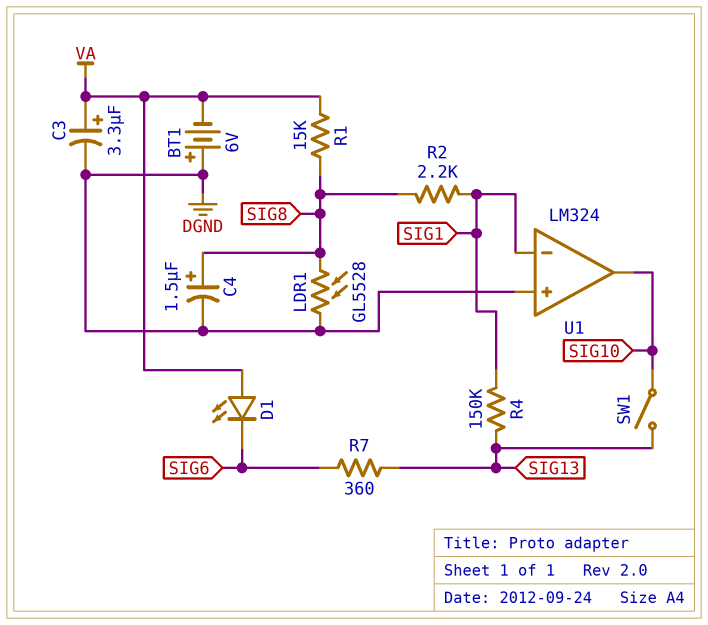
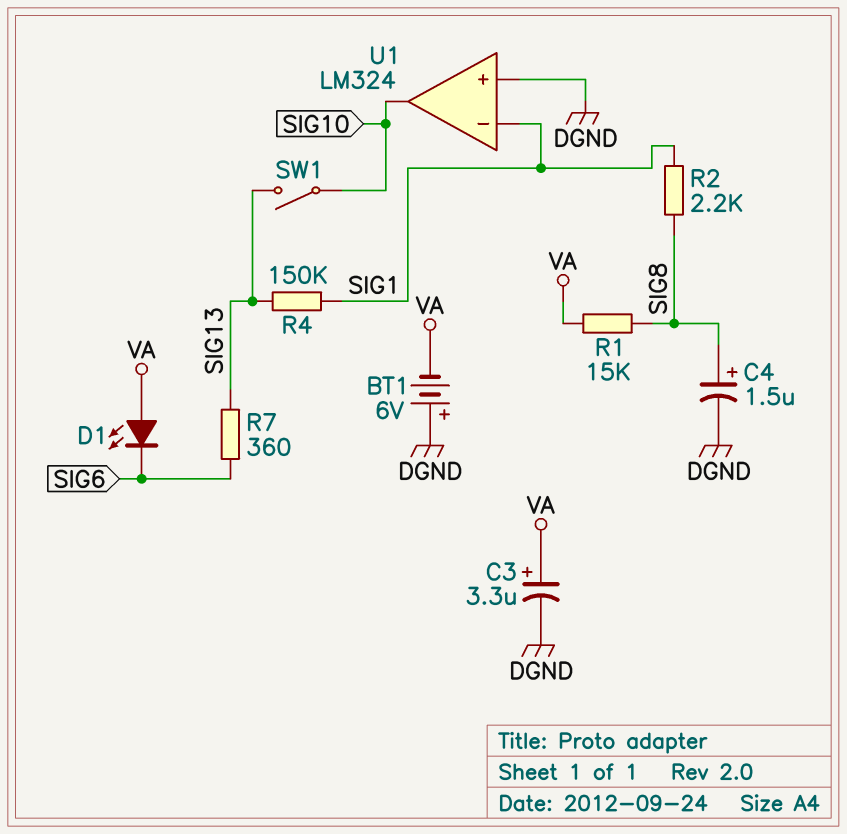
LDR1: GL5528 (DGND, SIG8) -> none

